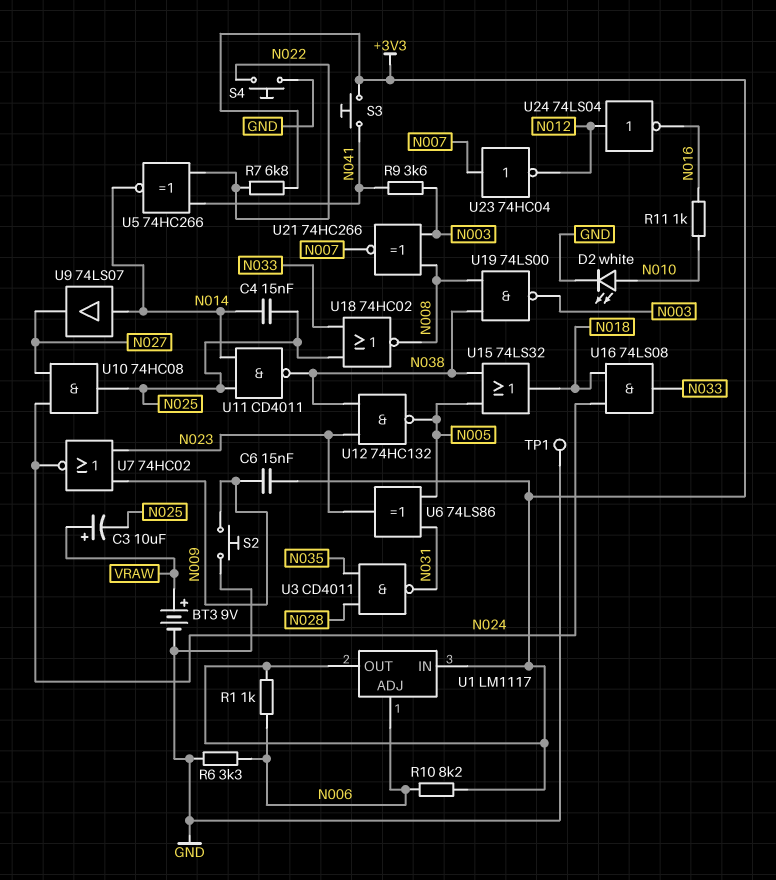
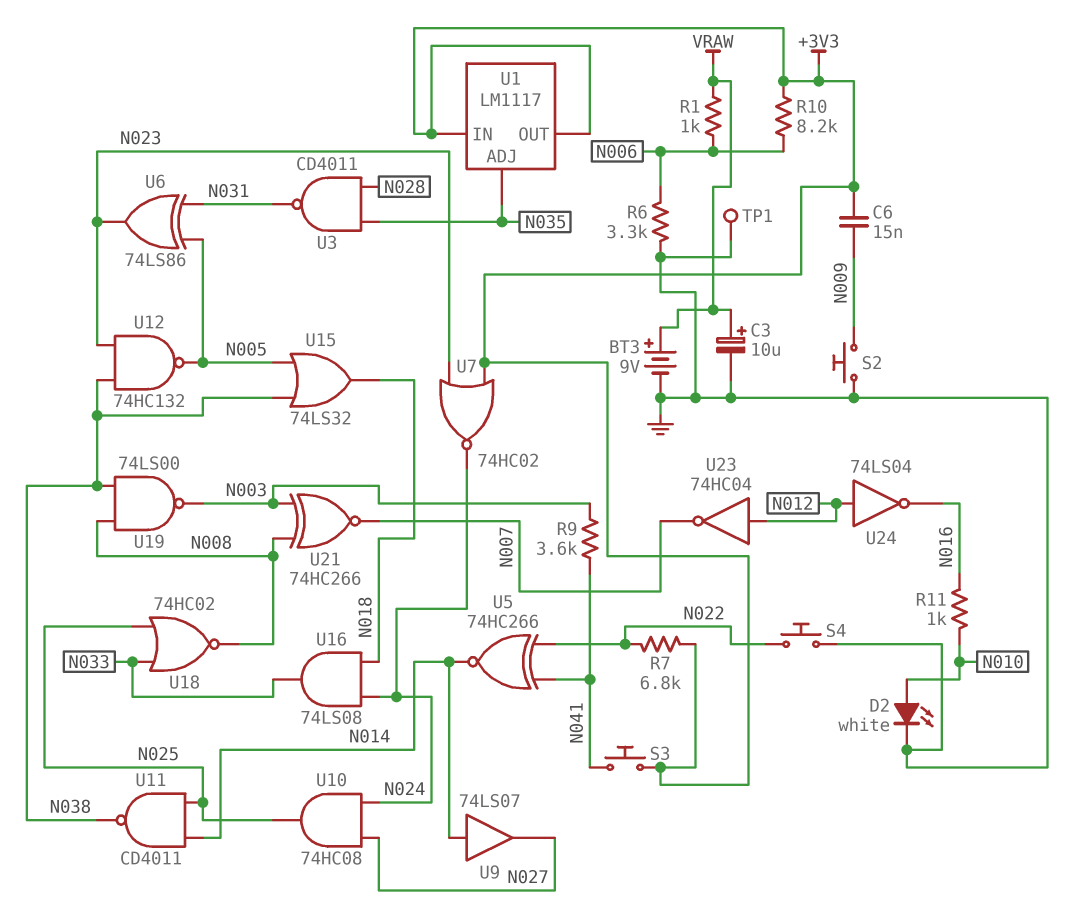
C3: 10uF (plus VRAW, minus N025) -> 10uF (plus VRAW, minus GND)
C4: 15nF (N014, N025) -> none
R1: 1k (+3V3, N006) -> 1k (N006, VRAW)
U1 pin ADJ: N006 -> N035
U7: NOR 74HC02 (in N009, in N023, out N024) -> NOR 74HC02 (in +3V3, in N023, out N024)
U23: NOT 74HC04 (in N007, out N012) -> NOT 74HC04 (in N012, out N007)

